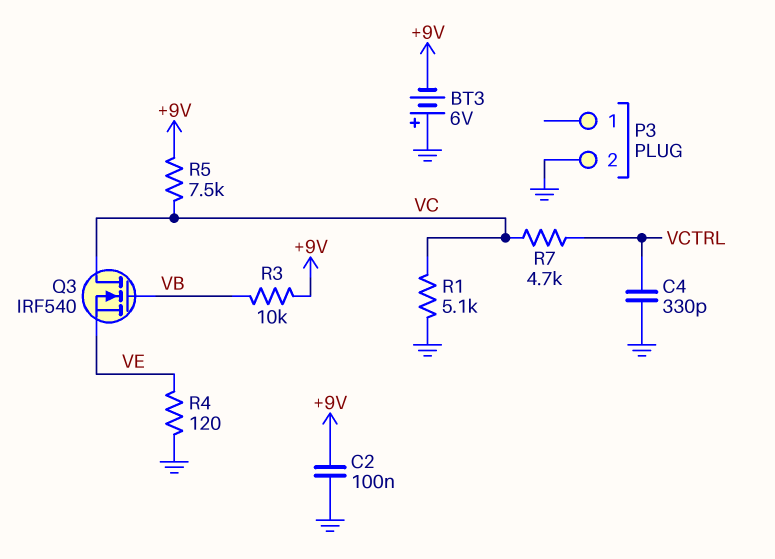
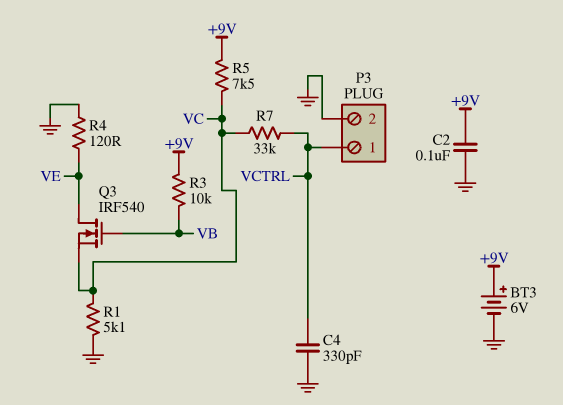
BT3: 6V (plus GND, minus +9V) -> 6V (plus +9V, minus GND)
P3 pin 1: none -> VCTRL
Q3: NMOS IRF540 (G VB, D VC, S VE) -> NMOS IRF540 (G VB, D VE, S VC)
R7: 4.7k (VC, VCTRL) -> 33k (VC, VCTRL)

